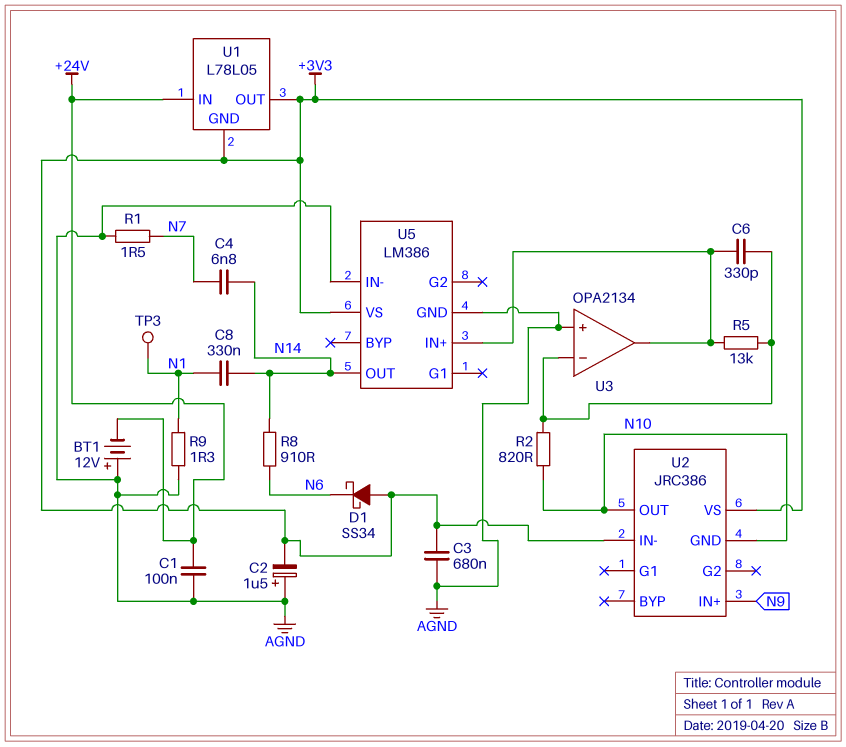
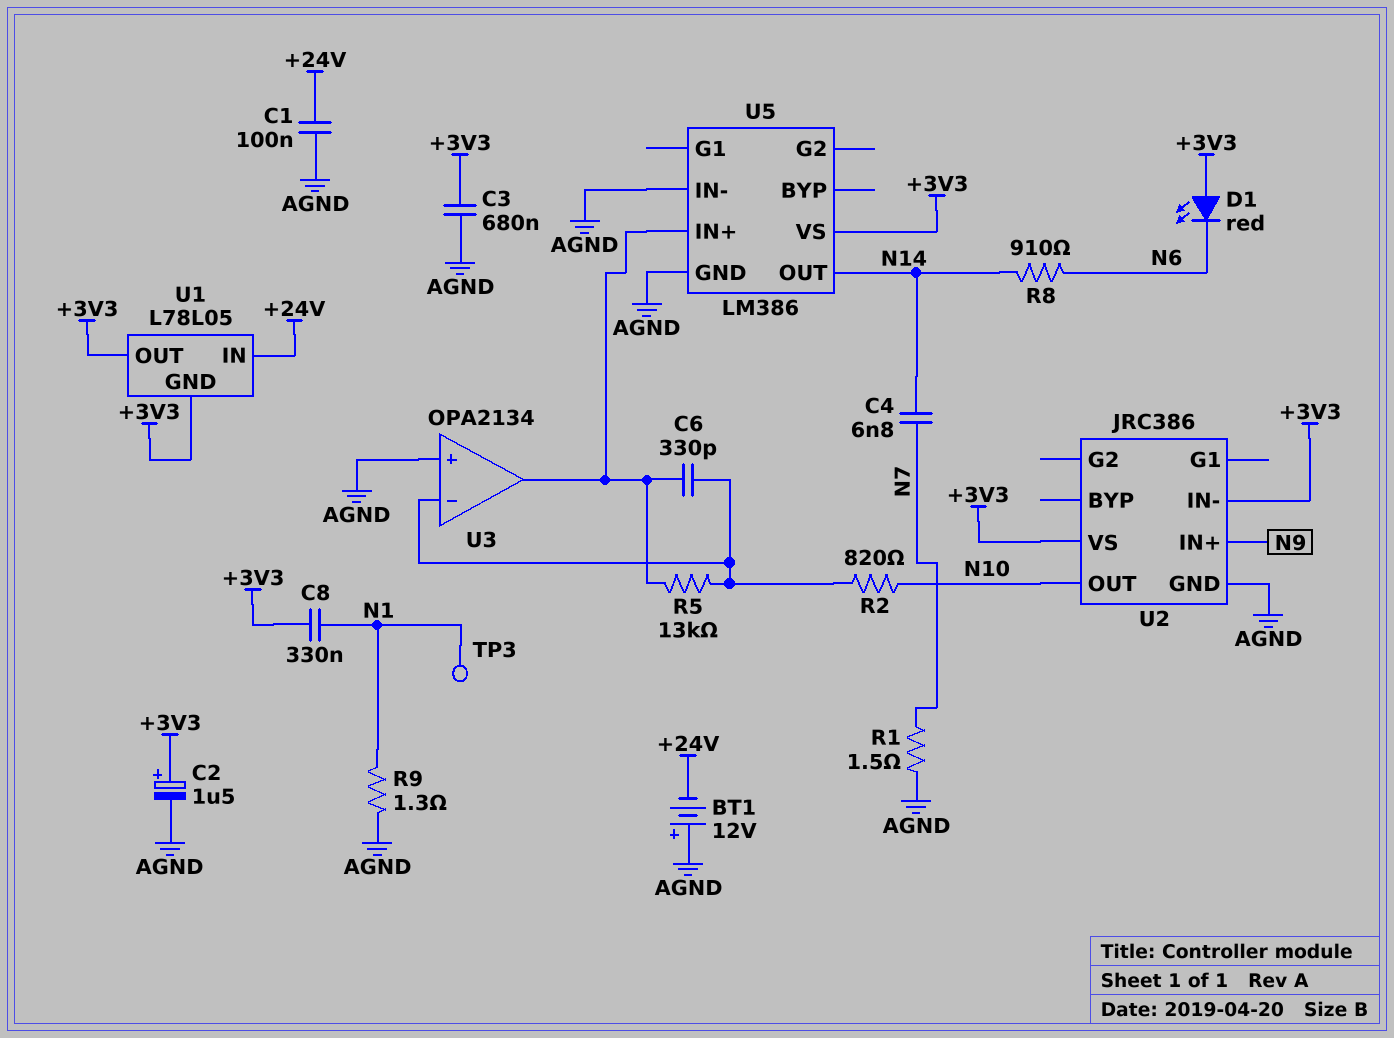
C2: 1.5uF (plus AGND, minus +3V3) -> 1.5uF (plus +3V3, minus AGND)
C8: 330nF (N1, N14) -> 330nF (+3V3, N1)
D1: schottky SS34 (A +3V3, K N6) -> LED red (A +3V3, K N6)
U2 pin GND: N10 -> AGND

